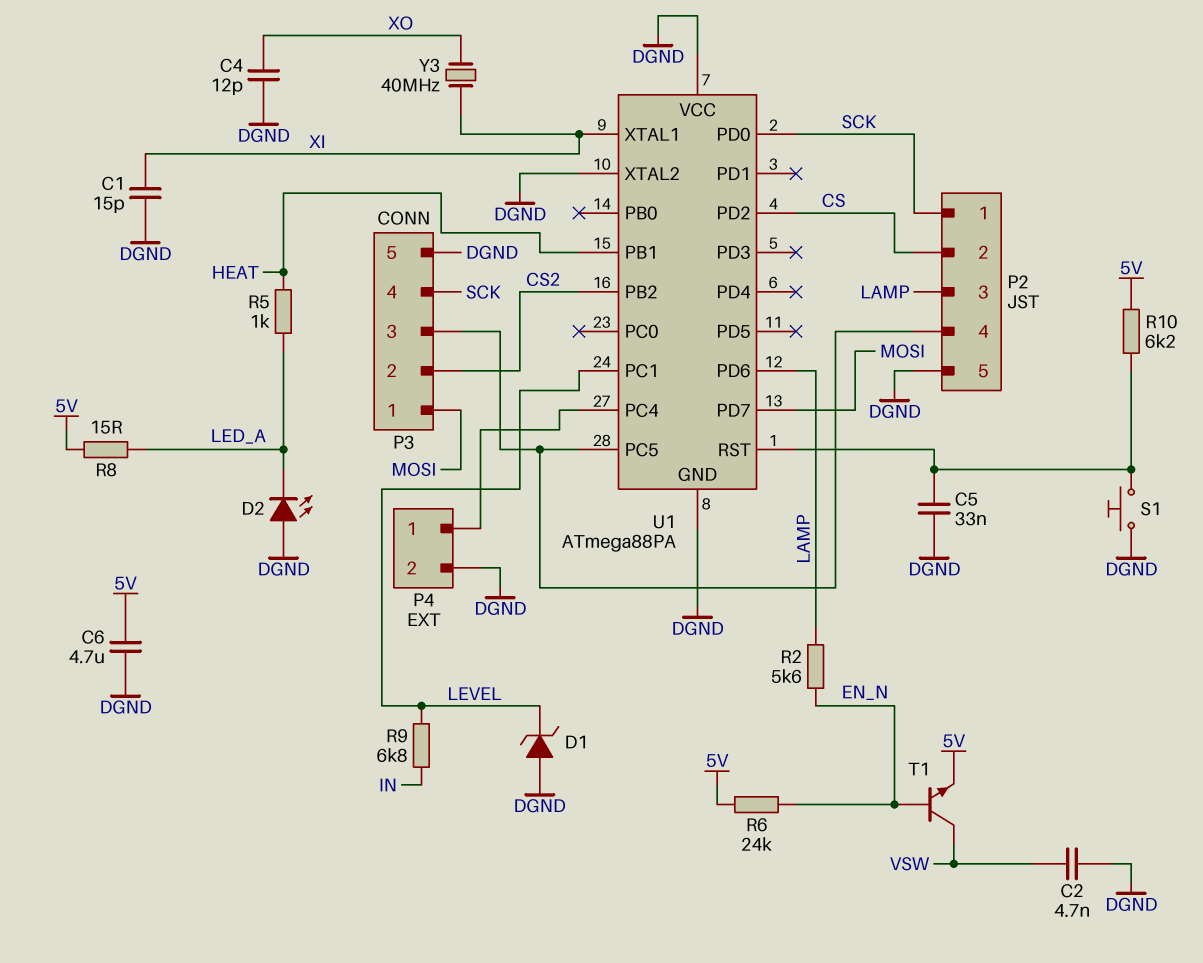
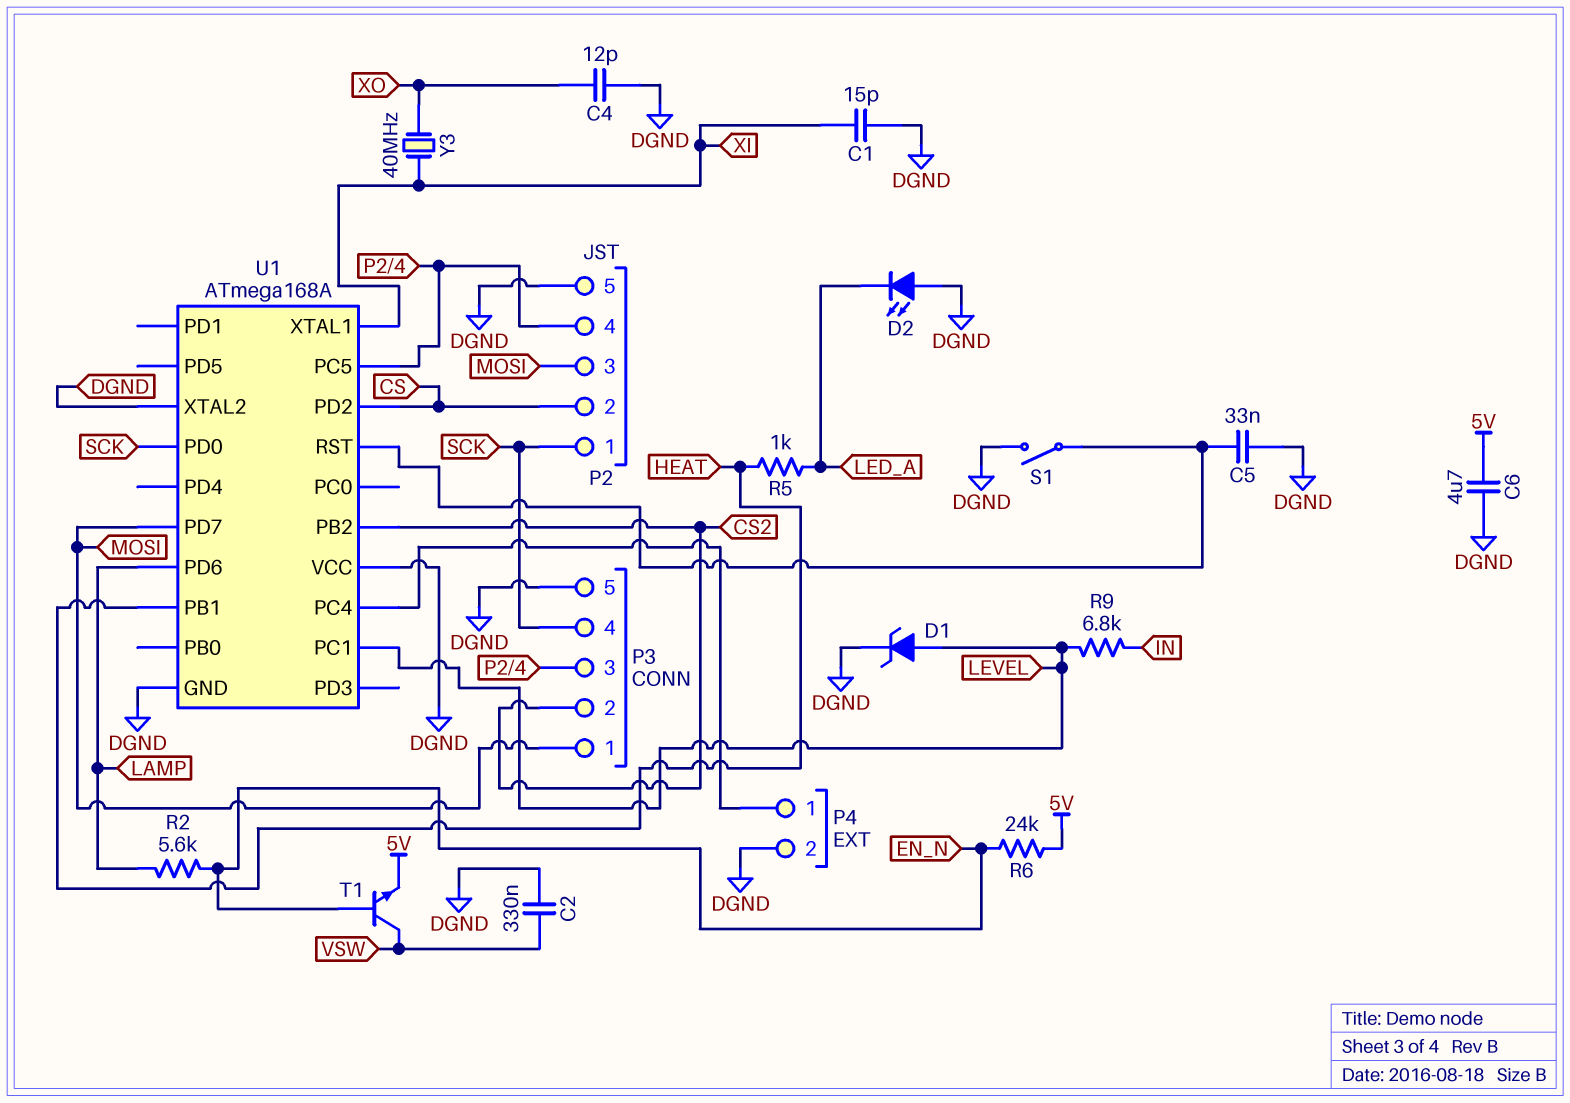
C2: 4.7nF (DGND, VSW) -> 330nF (DGND, VSW)
D1: zener (A DGND, K LEVEL) -> zener (A LEVEL, K DGND)
P2 pin 3: LAMP -> MOSI
R8: 15 (5V, LED_A) -> none
R10: 6.2k (5V, U1/RST) -> none
S1: button (DGND, U1/RST) -> switch (DGND, U1/RST)
U1: ATmega88PA -> ATmega168A

